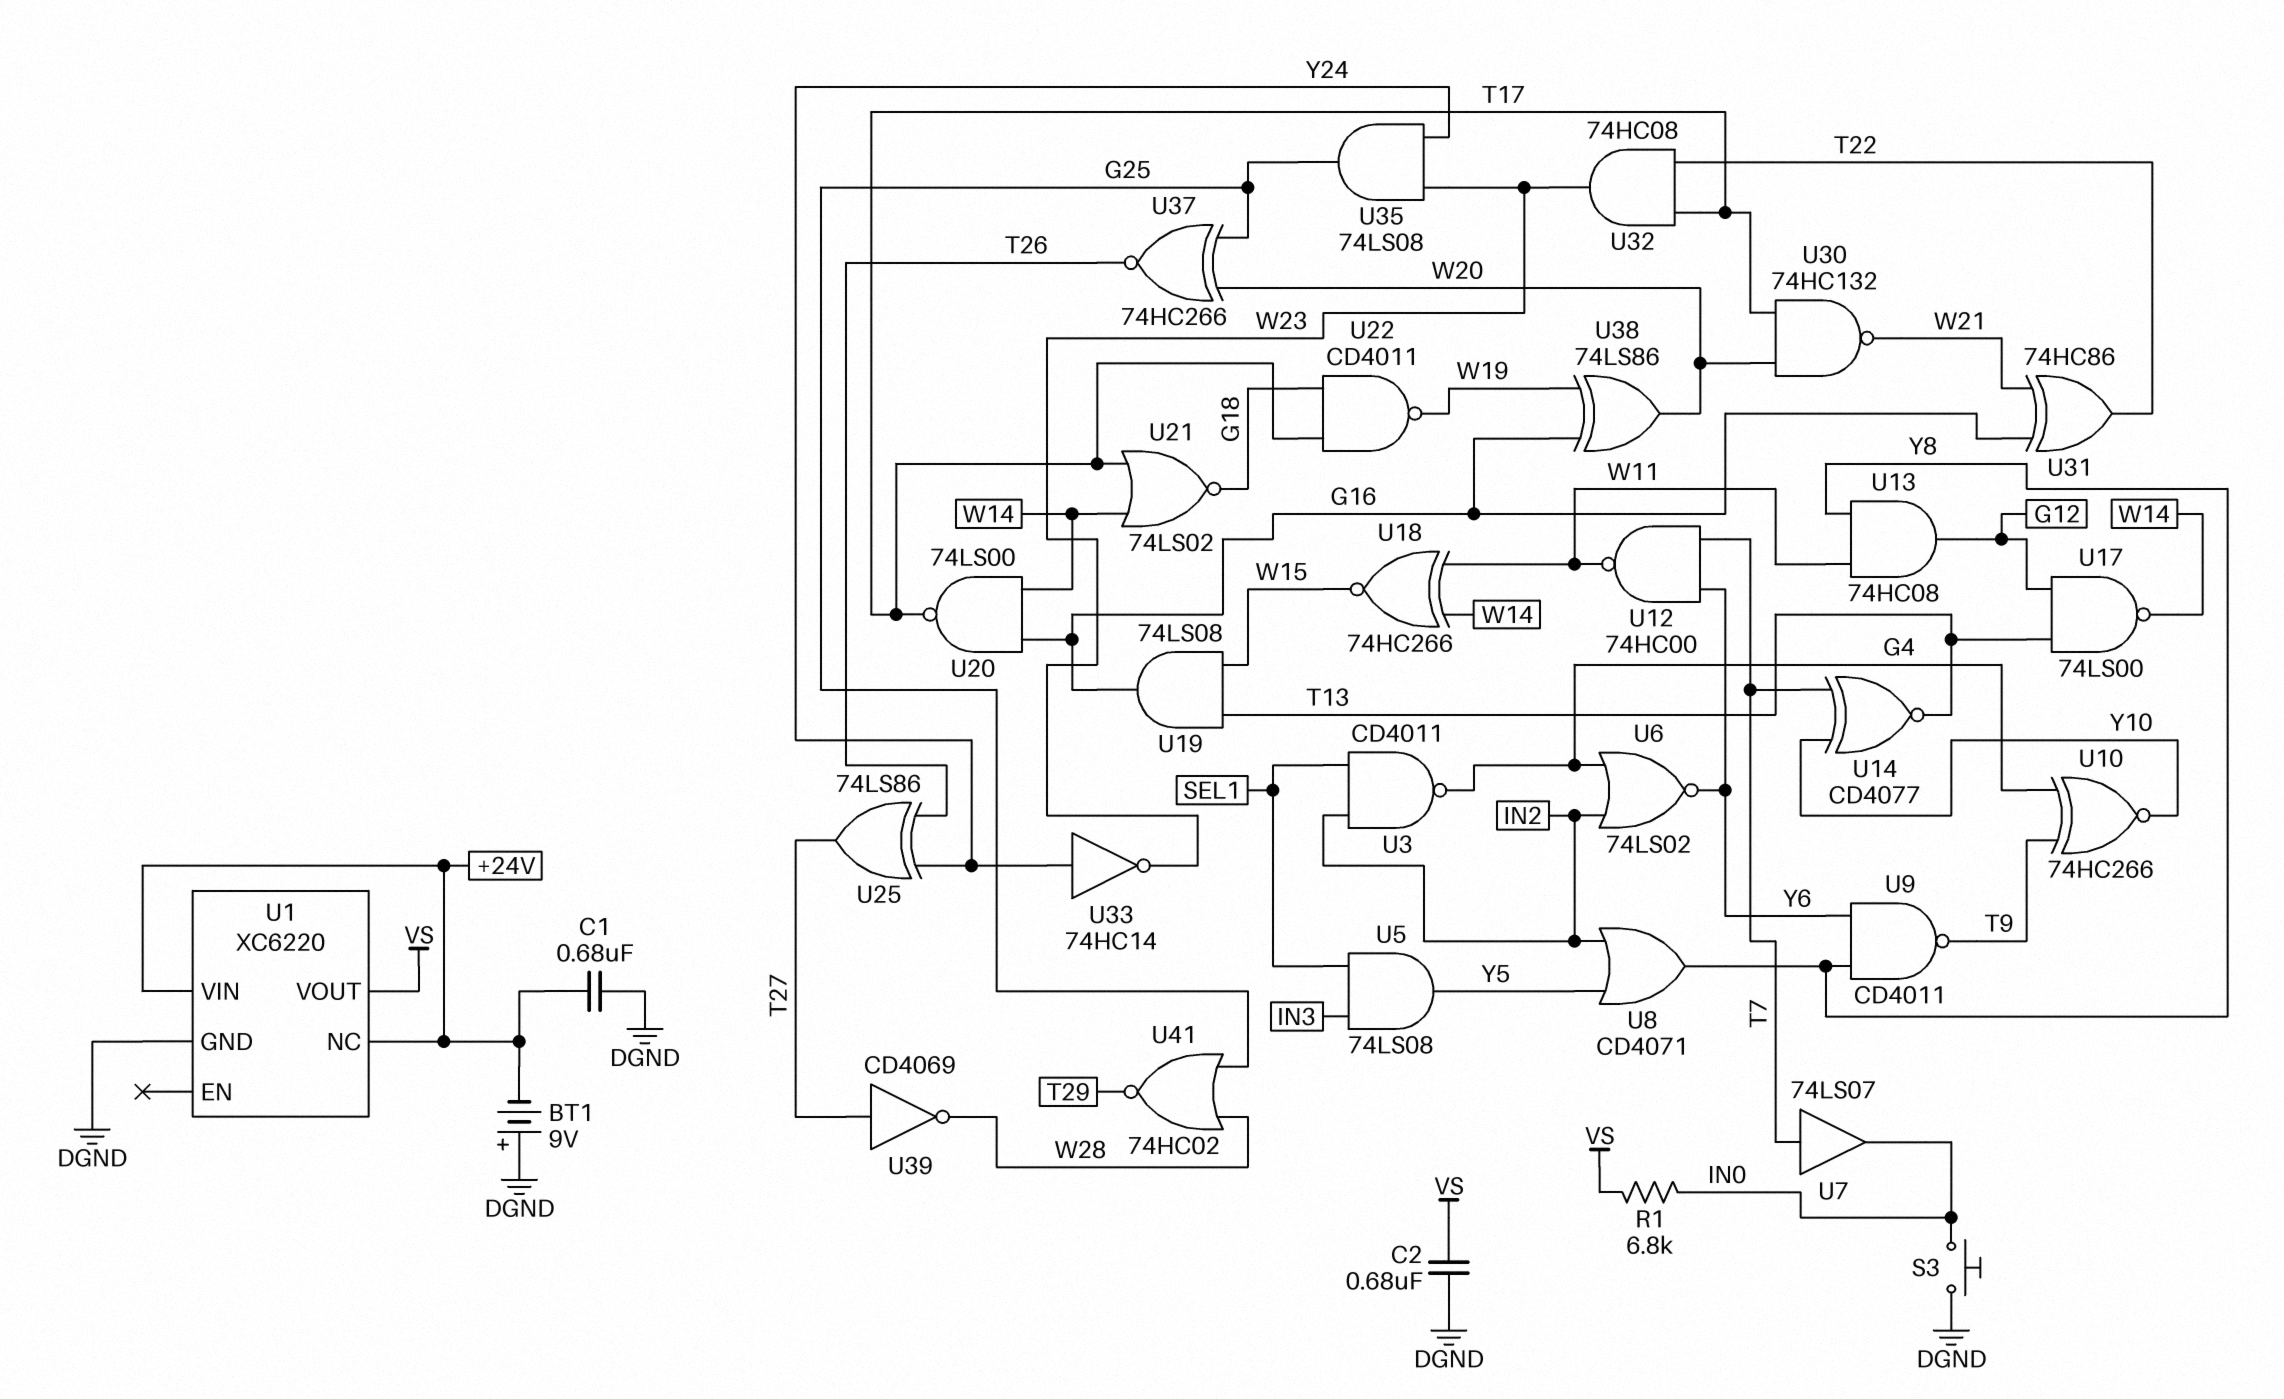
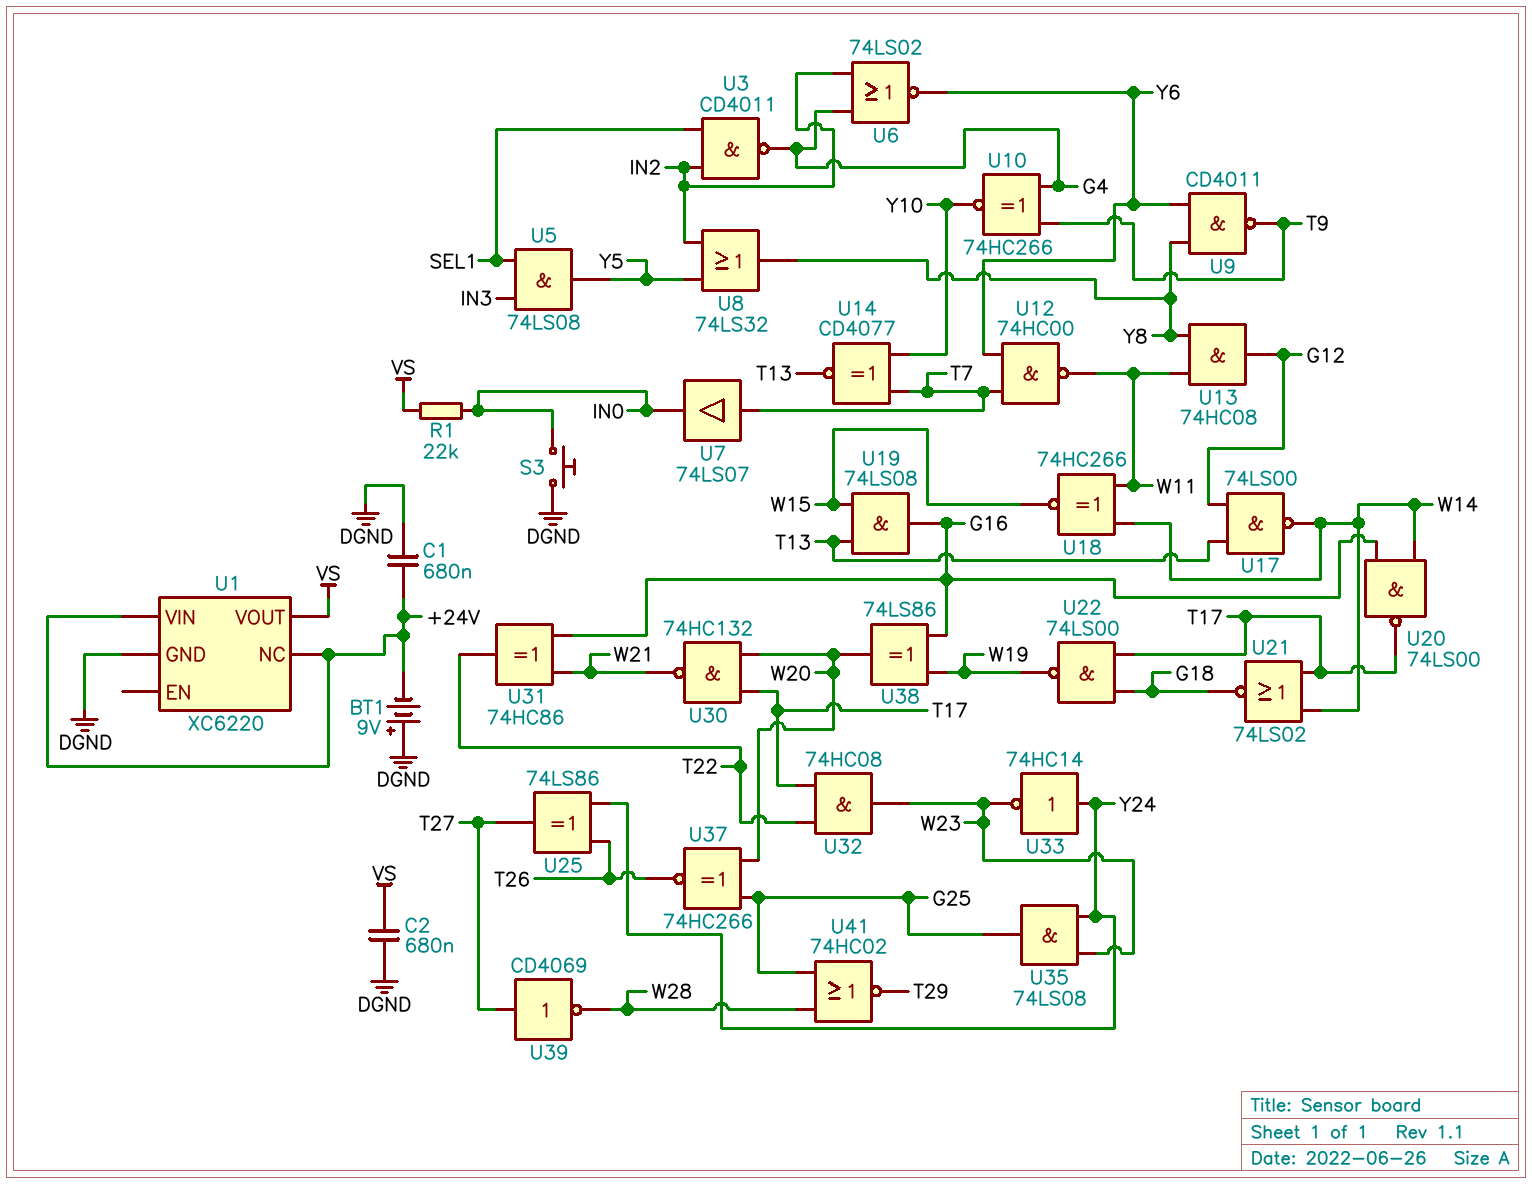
R1: 6.8k (IN0, VS) -> 22k (IN0, VS)
U8: OR CD4071 (in IN2, in Y5, out Y8) -> OR 74LS32 (in IN2, in Y5, out Y8)
U22: NAND CD4011 (in G18, in T17, out W19) -> NAND 74LS00 (in G18, in T17, out W19)

